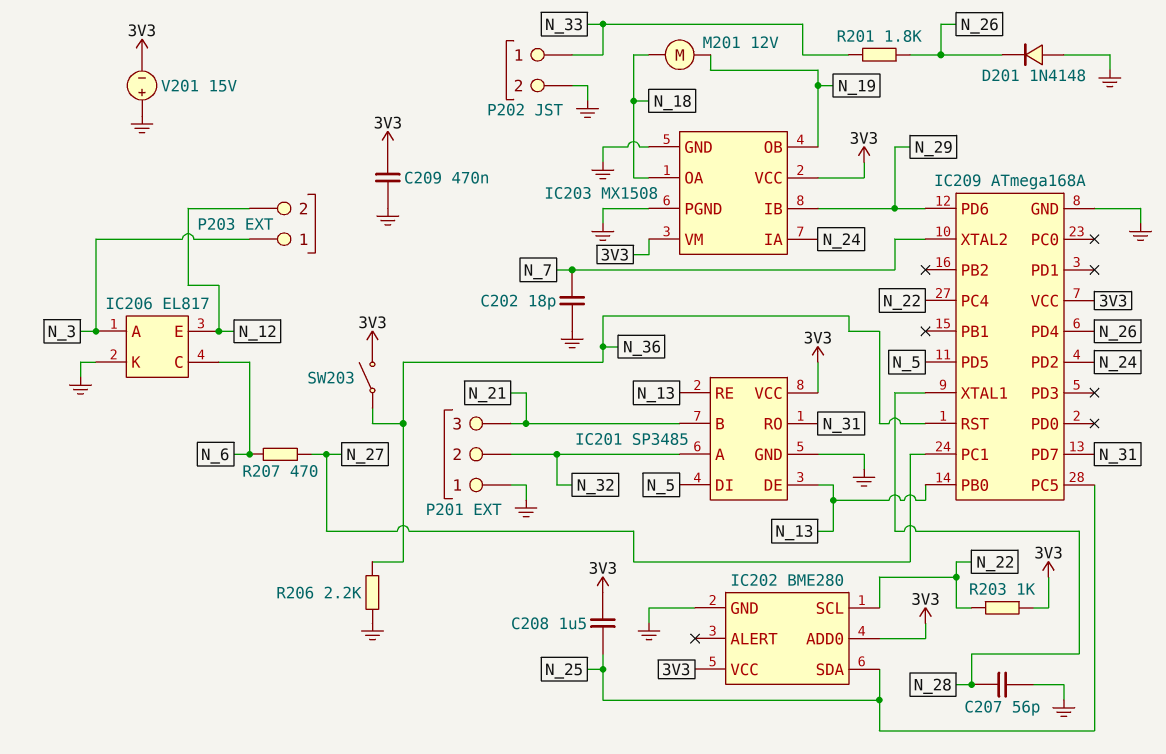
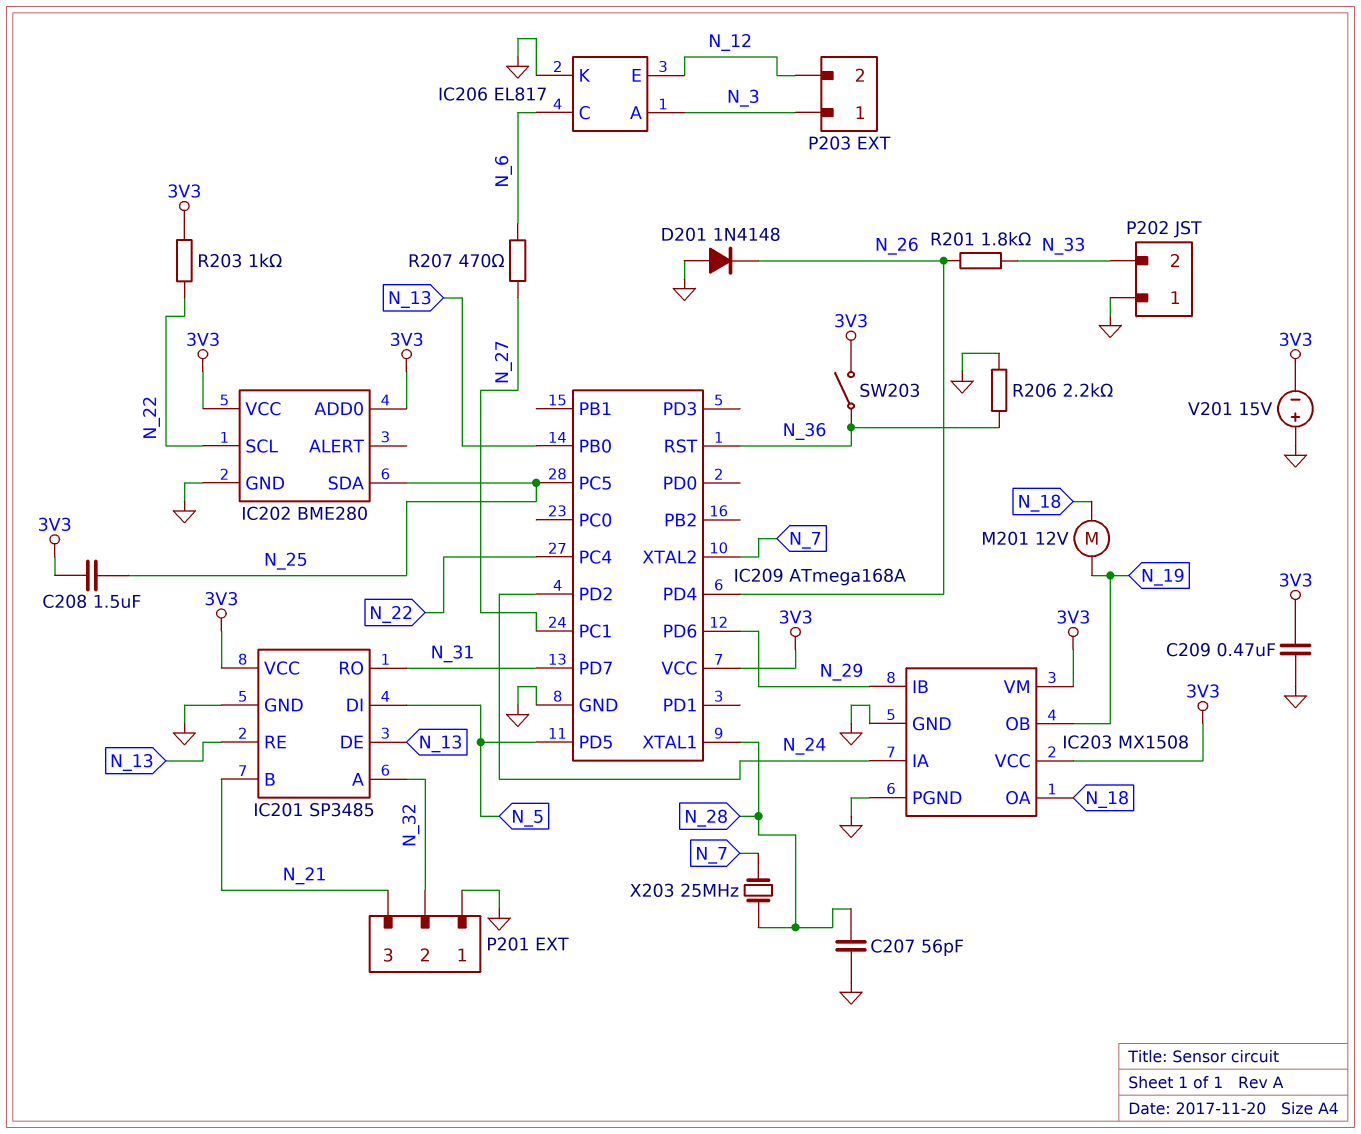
C202: 18pF (GND, N_7) -> none
P202 pin 1: N_33 -> GND
P202 pin 2: GND -> N_33
X203: none -> 25MHz (N_7, N_28)

